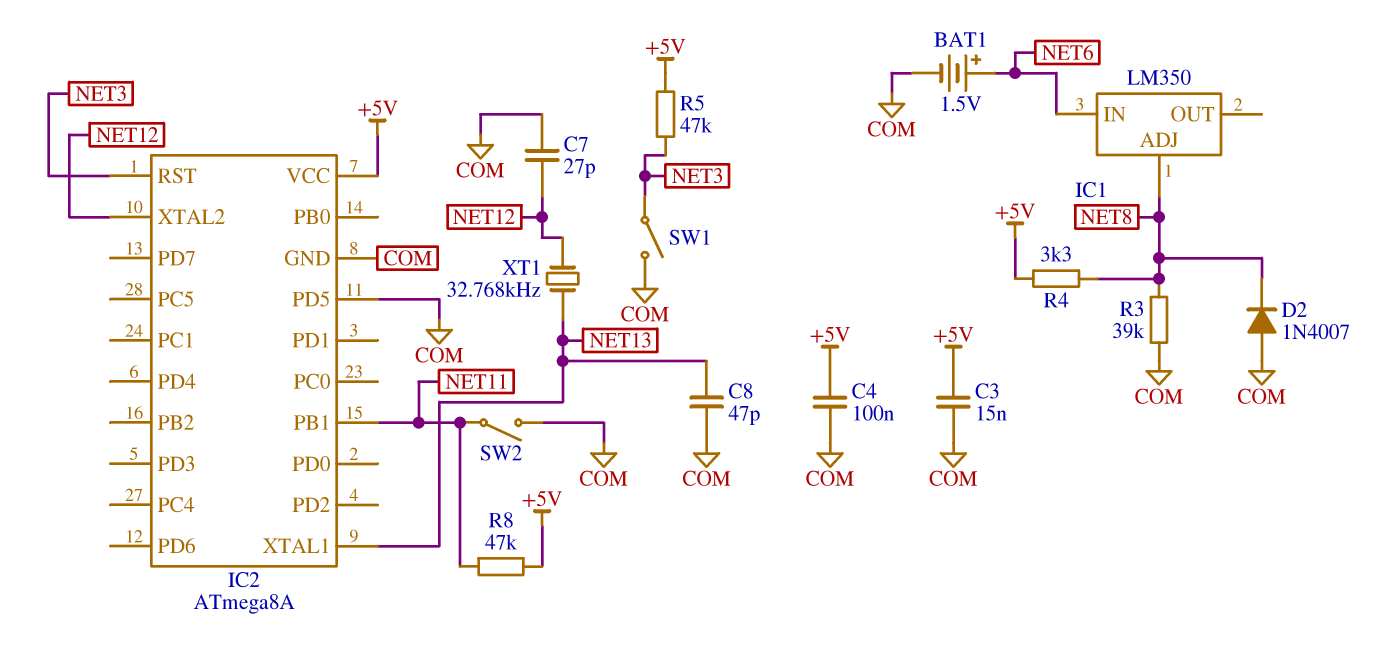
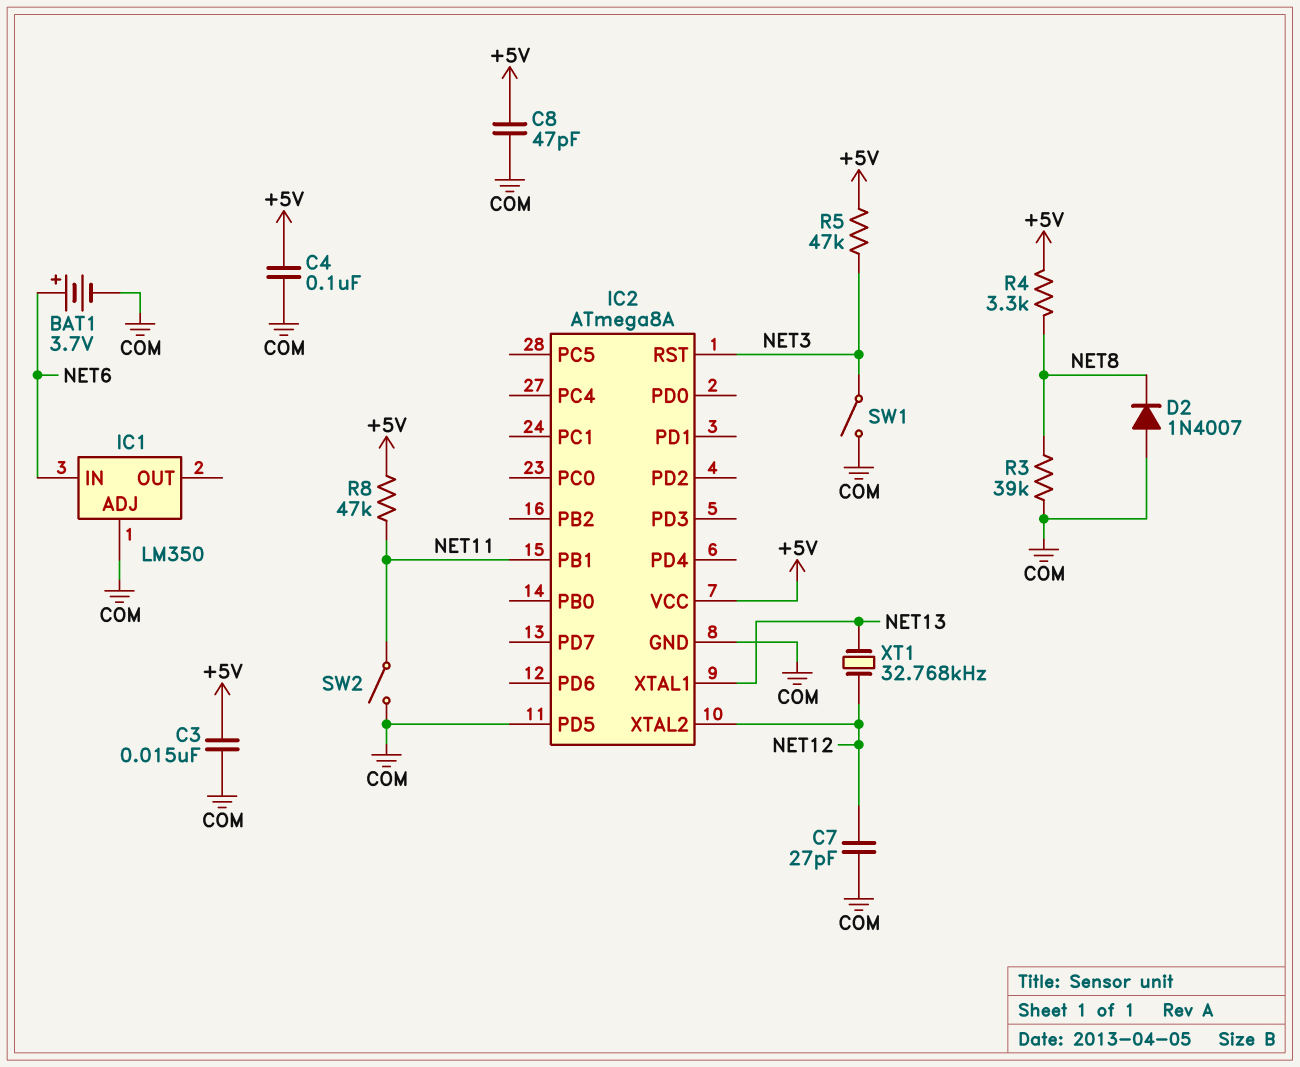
BAT1: 1.5V (plus NET6, minus COM) -> 3.7V (plus NET6, minus COM)
C8: 47pF (COM, NET13) -> 47pF (+5V, COM)
IC1 pin ADJ: NET8 -> COM

